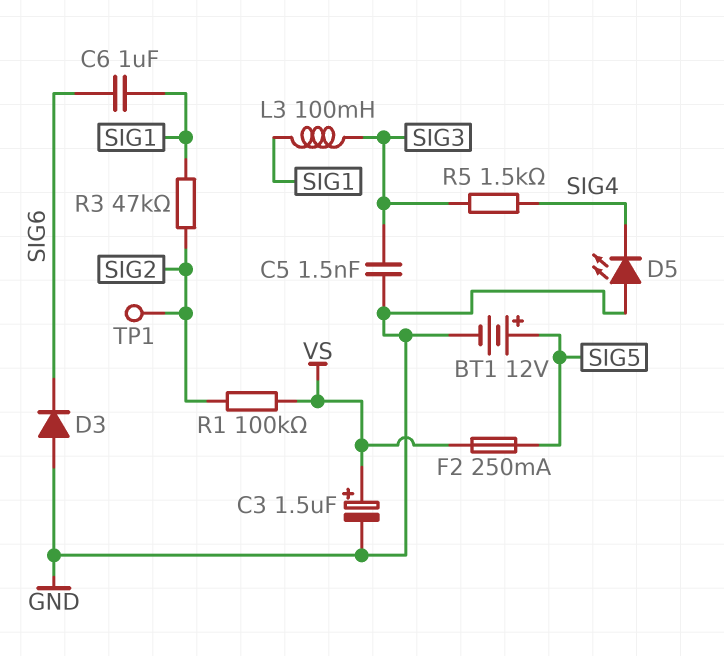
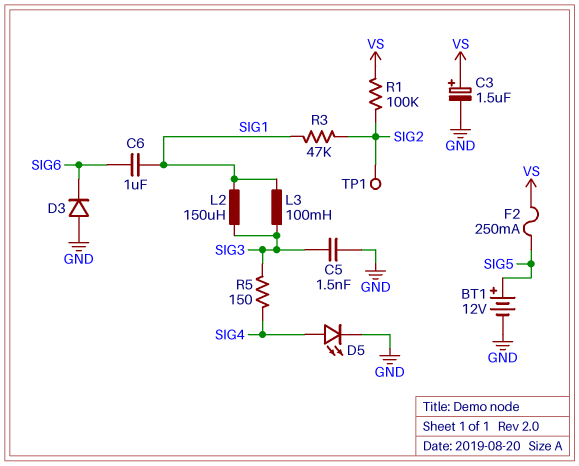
D5: LED (A GND, K SIG4) -> LED (A SIG4, K GND)
L2: none -> 150uH (SIG1, SIG3)
R5: 1.5k (SIG3, SIG4) -> 150 (SIG3, SIG4)

